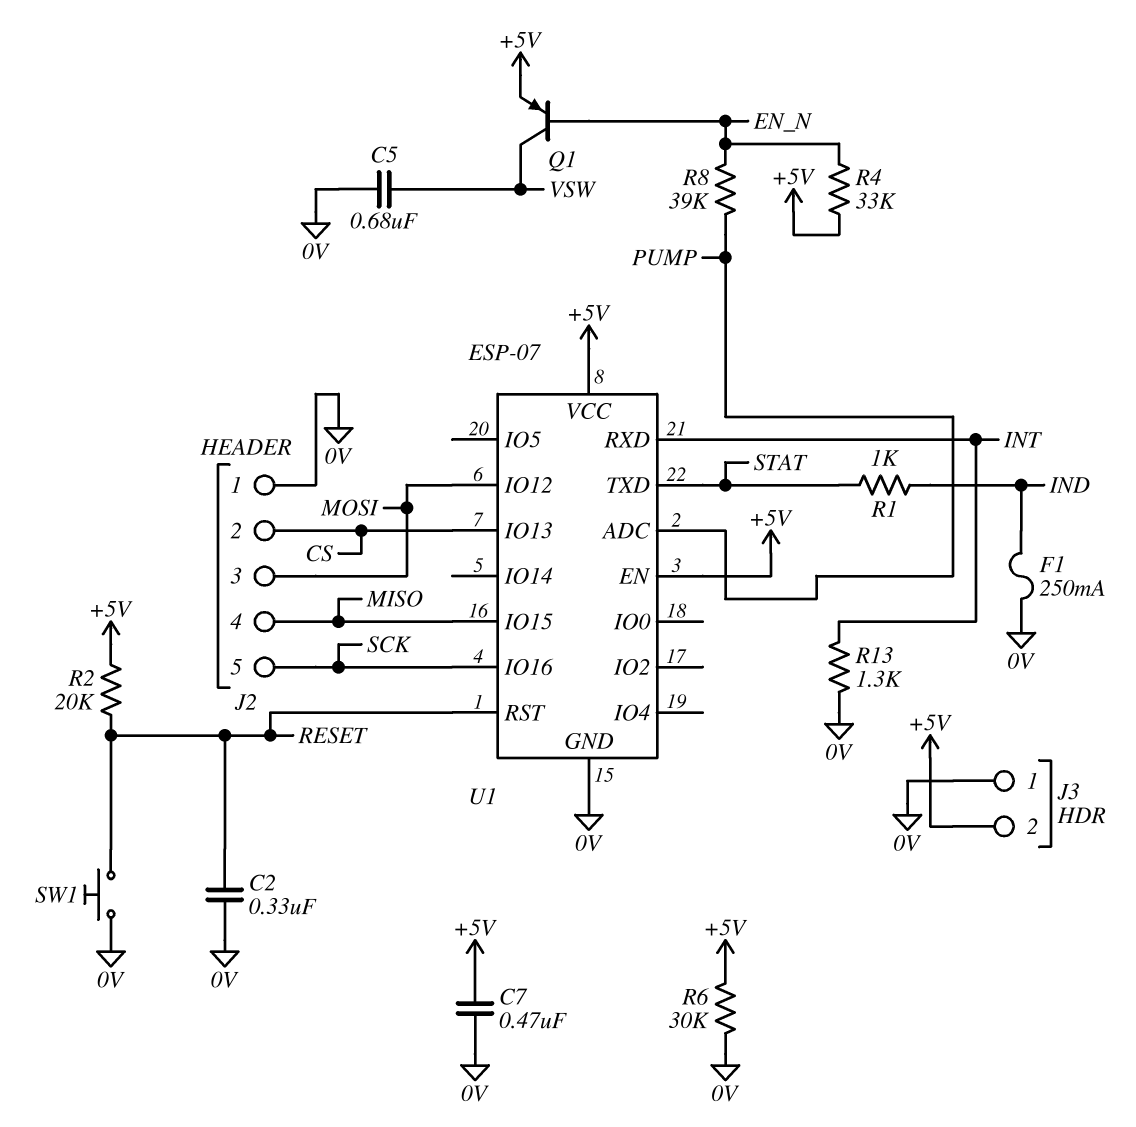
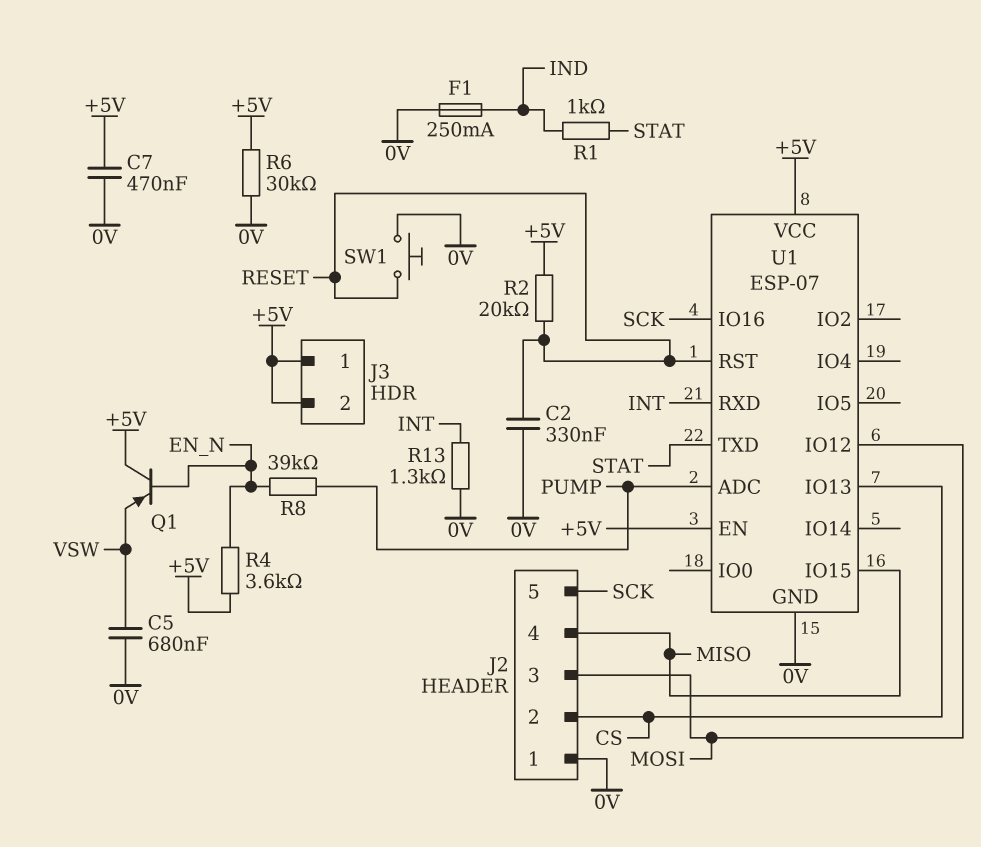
J3 pin 1: 0V -> +5V
Q1: PNP (B EN_N, C VSW, E +5V) -> PNP (B EN_N, C +5V, E VSW)
R4: 33k (+5V, EN_N) -> 3.6k (+5V, EN_N)

